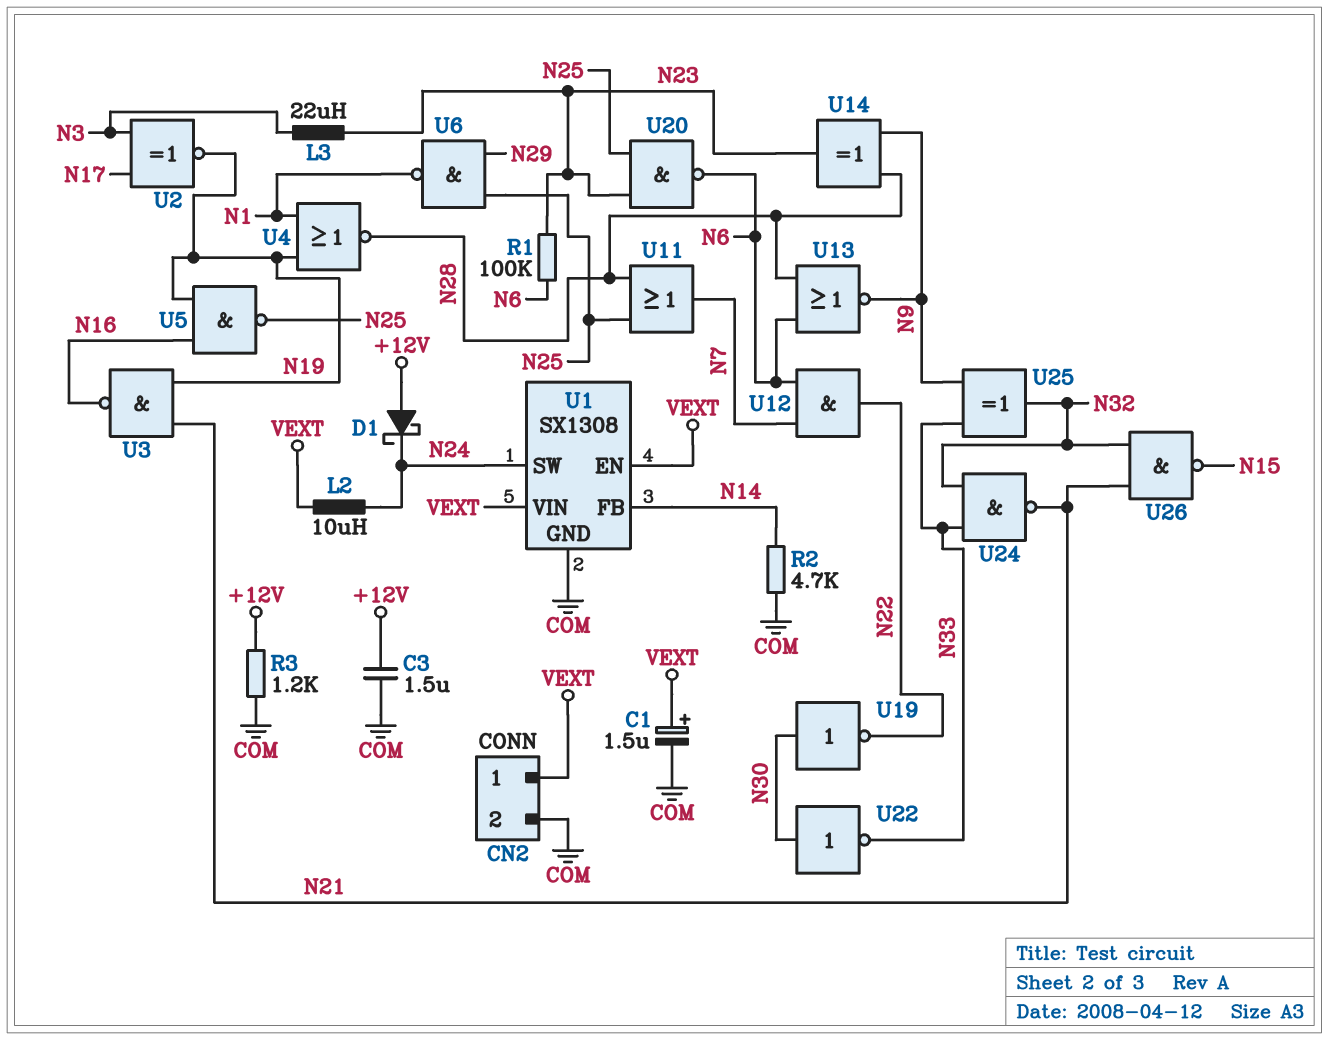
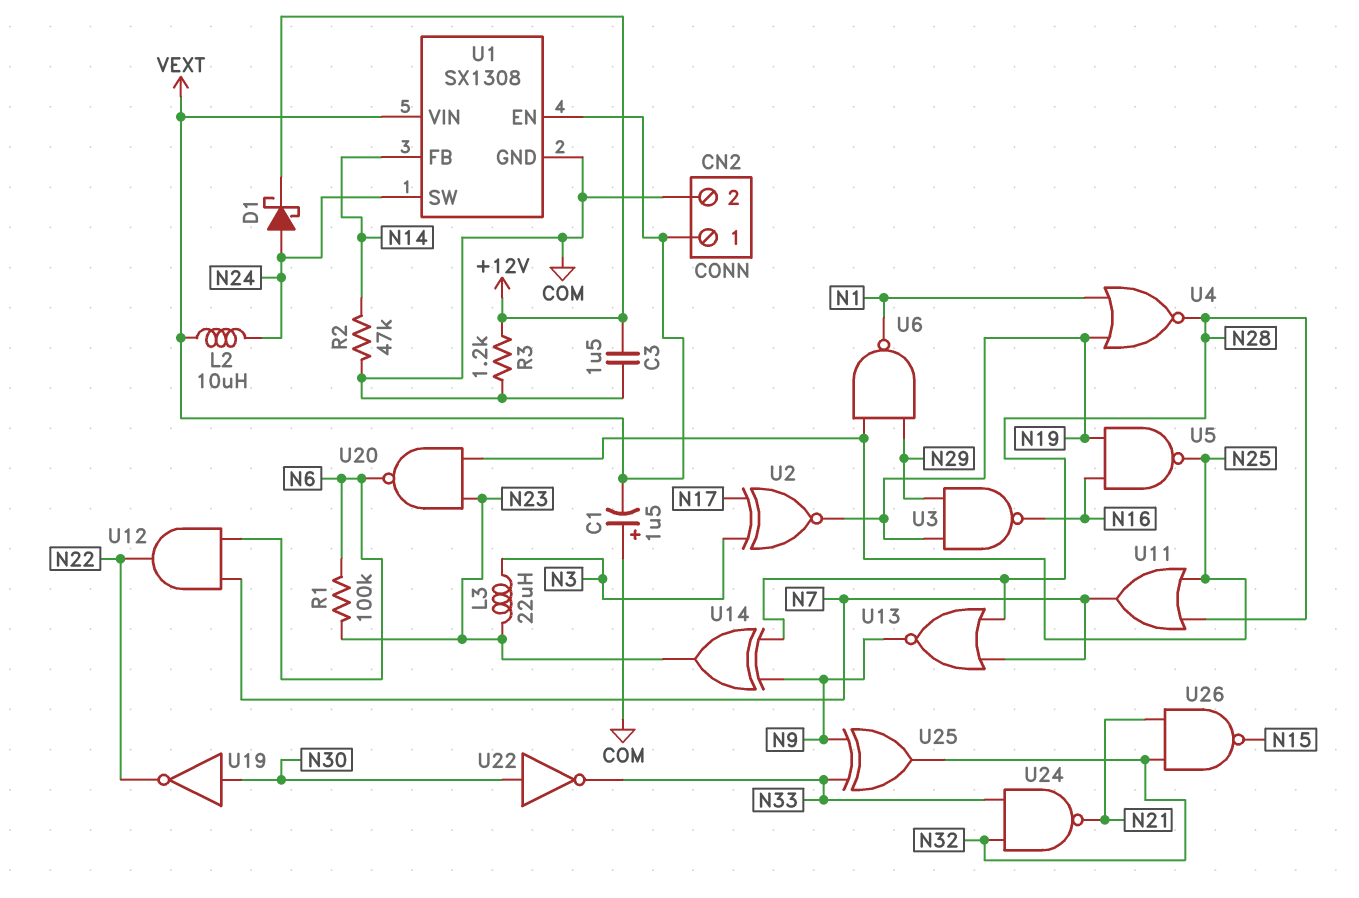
C1: 1.5uF (plus VEXT, minus COM) -> 1.5uF (plus COM, minus VEXT)
D1: schottky (A +12V, K N24) -> schottky (A N24, K +12V)
R2: 4.7k (COM, N14) -> 47k (COM, N14)
U3: NAND (in N19, in N21, out N16) -> NAND (in N19, in N29, out N16)
U13: NOR (in N6, in N28, out N9) -> NOR (in N7, in N28, out N9)

